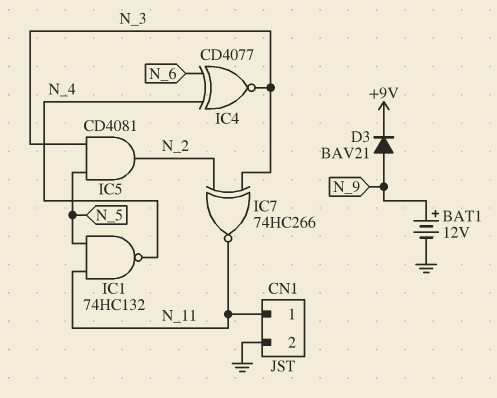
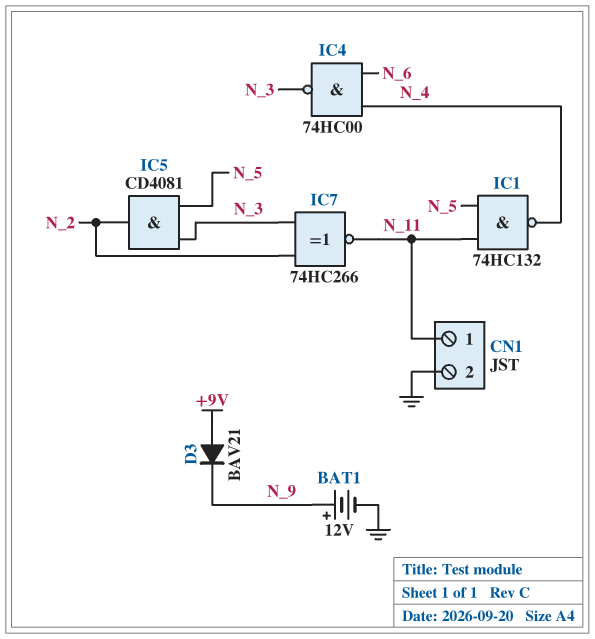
D3: diode BAV21 (A N_9, K +9V) -> diode BAV21 (A +9V, K N_9)
IC4: XNOR CD4077 (in N_4, in N_6, out N_3) -> NAND 74HC00 (in N_4, in N_6, out N_3)

